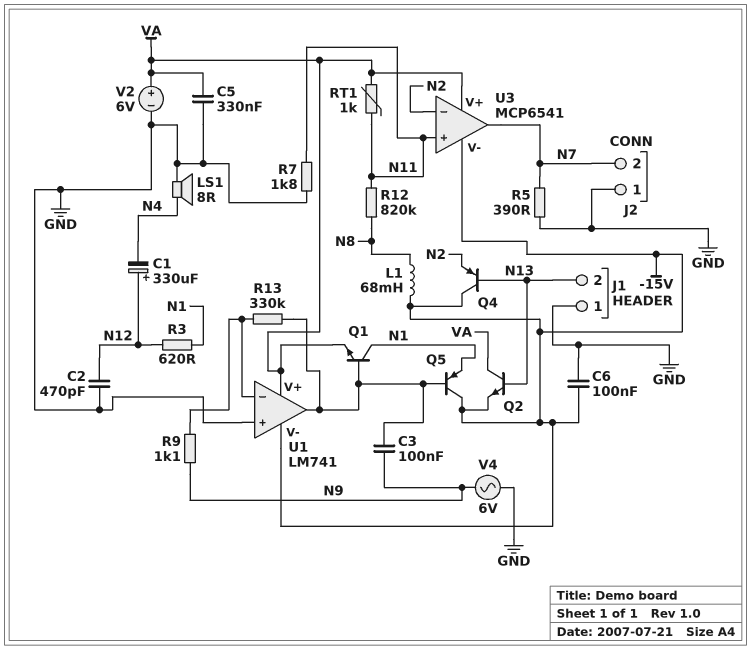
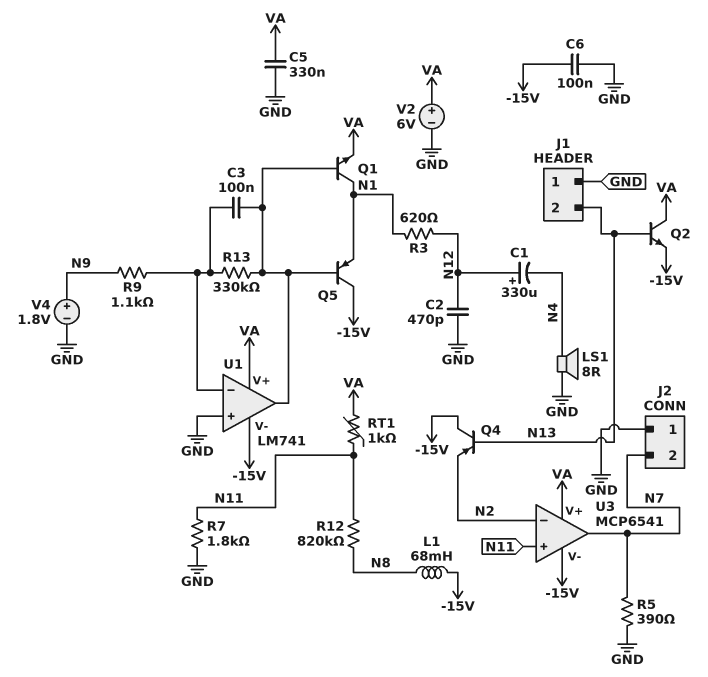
C3: 100nF (N9, U1/out) -> 100nF (U1/in-, U1/out)
V4: AC 6V (GND, N9) -> 1.8V (plus N9, minus GND)

